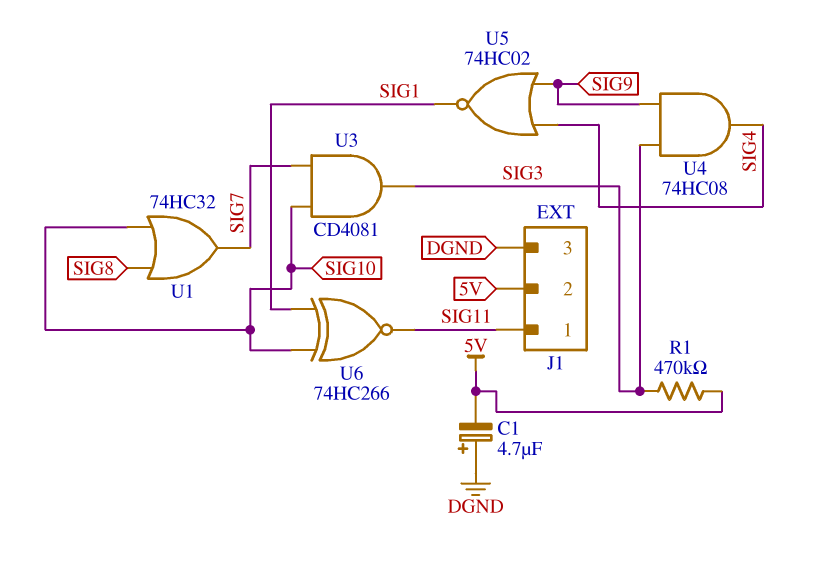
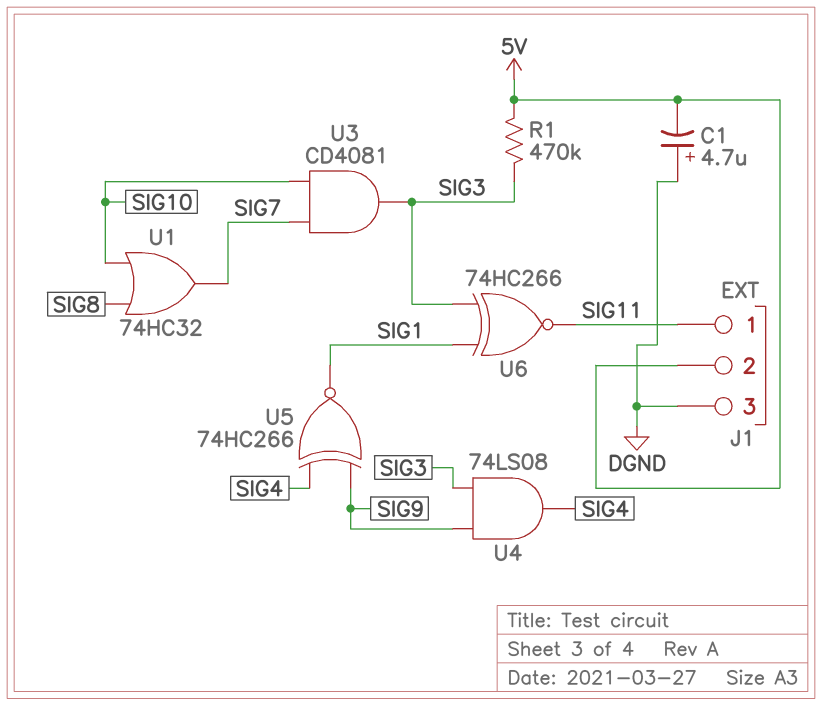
U4: AND 74HC08 (in SIG3, in SIG9, out SIG4) -> AND 74LS08 (in SIG3, in SIG9, out SIG4)
U5: NOR 74HC02 (in SIG4, in SIG9, out SIG1) -> XNOR 74HC266 (in SIG4, in SIG9, out SIG1)
U6: XNOR 74HC266 (in SIG1, in SIG10, out SIG11) -> XNOR 74HC266 (in SIG1, in SIG3, out SIG11)

